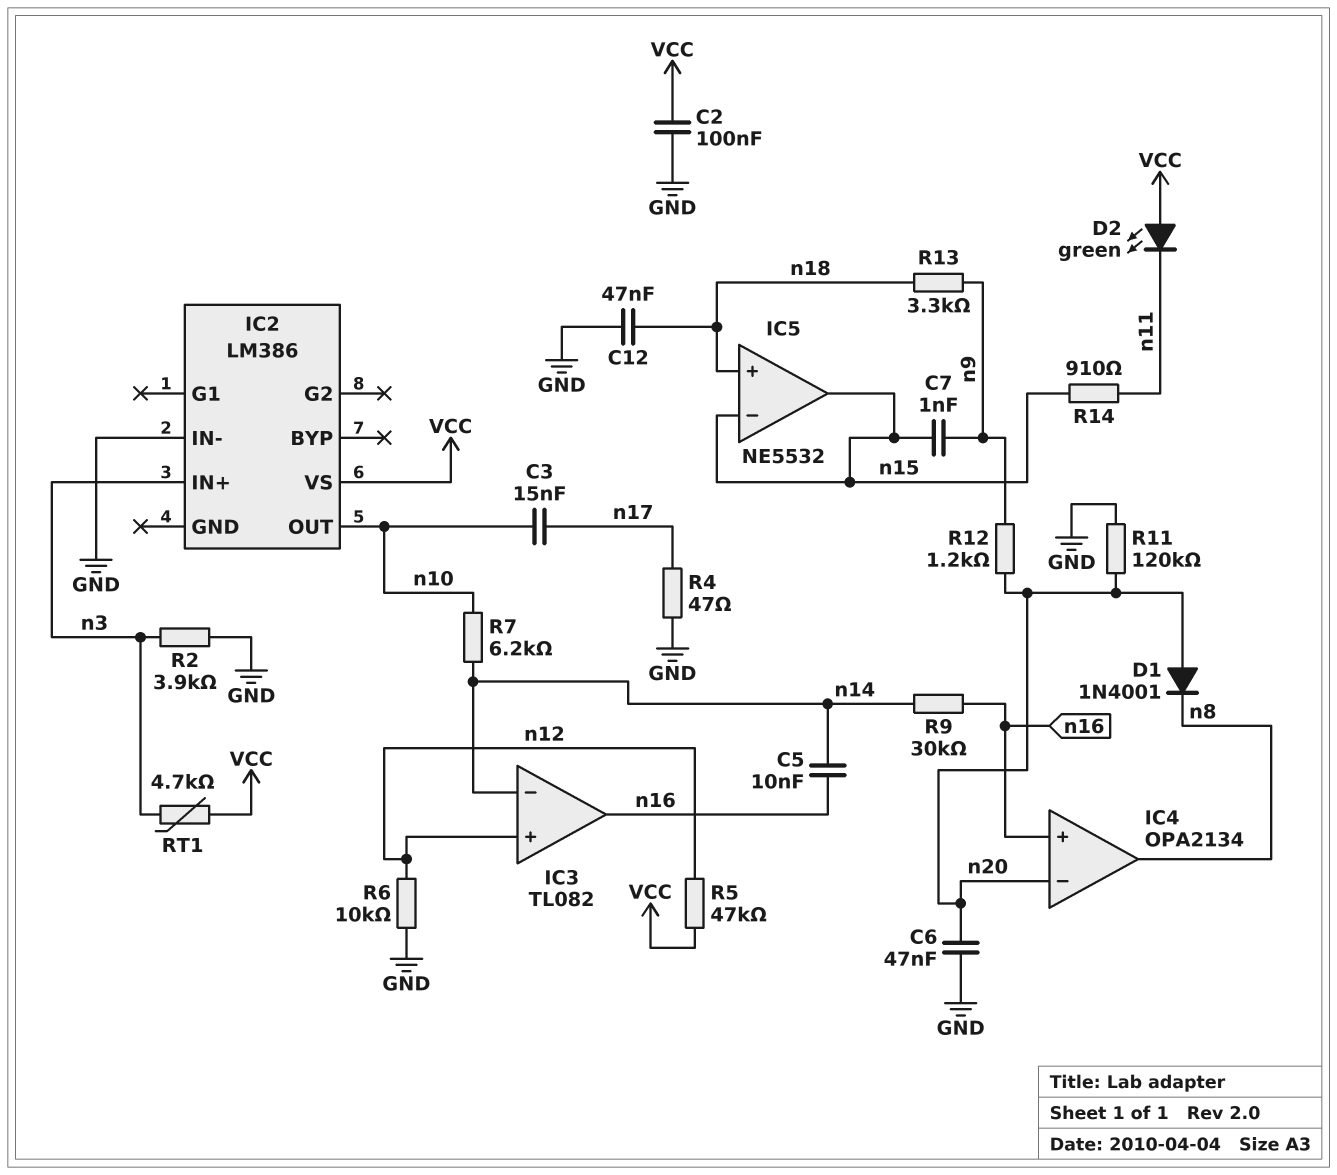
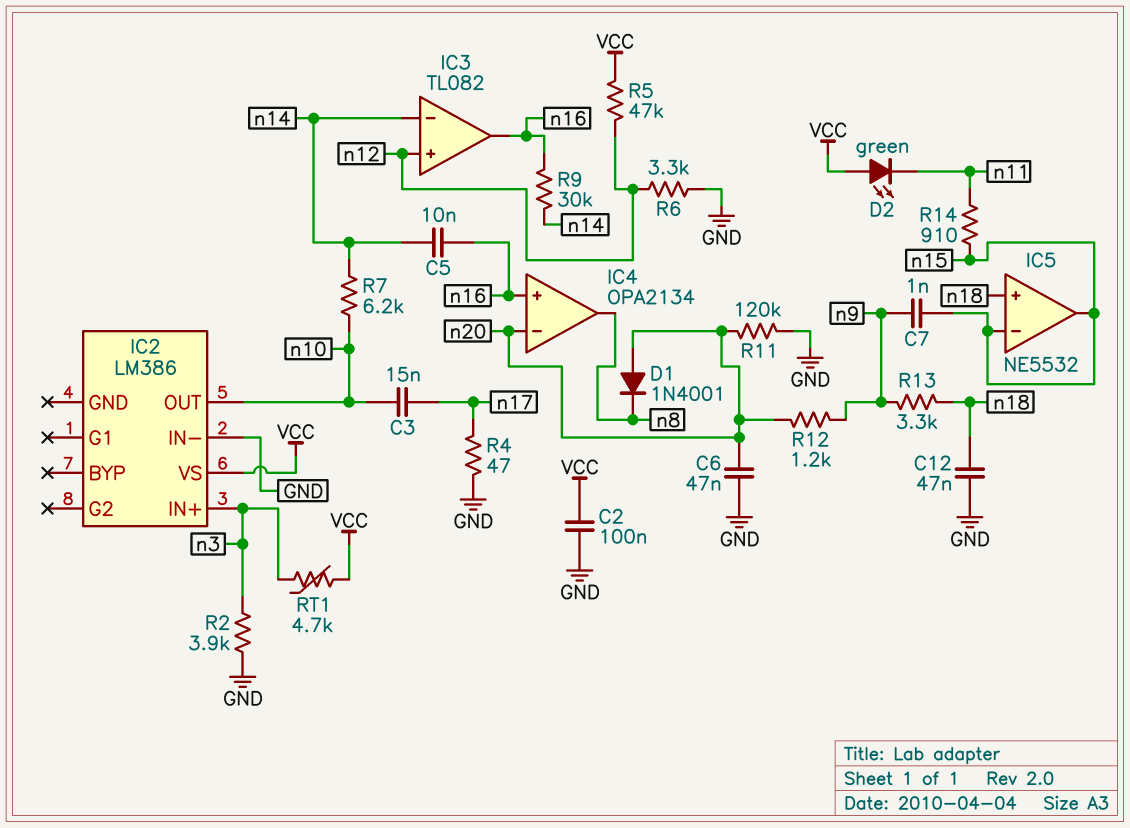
R6: 10k (GND, n12) -> 3.3k (GND, n12)

